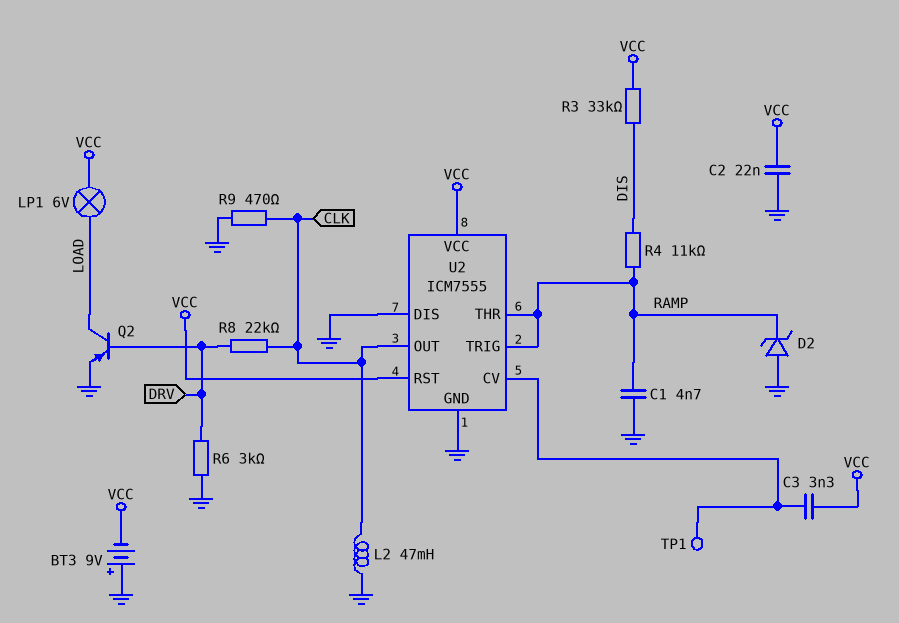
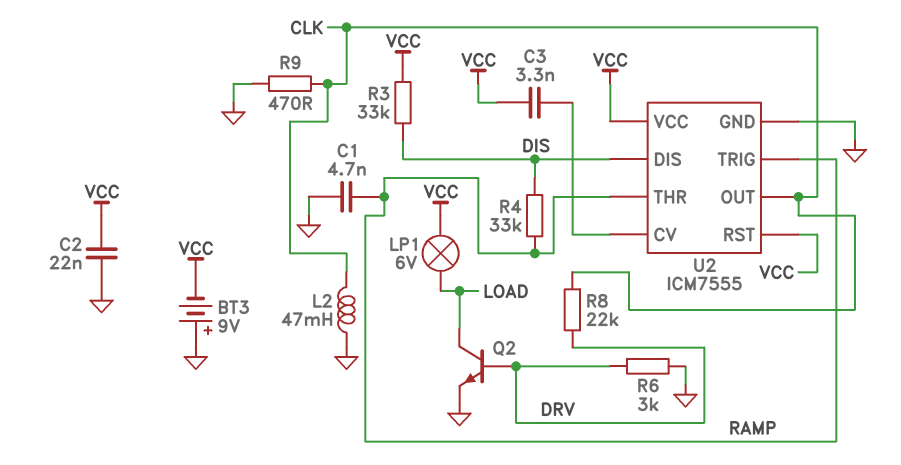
D2: zener (A GND, K RAMP) -> none
Q2: PNP (B DRV, C LOAD, E GND) -> NPN (B DRV, C LOAD, E GND)
R4: 11k (DIS, RAMP) -> 33k (DIS, RAMP)
TP1: test point (U2/CV) -> none
U2 pin DIS: GND -> DIS

